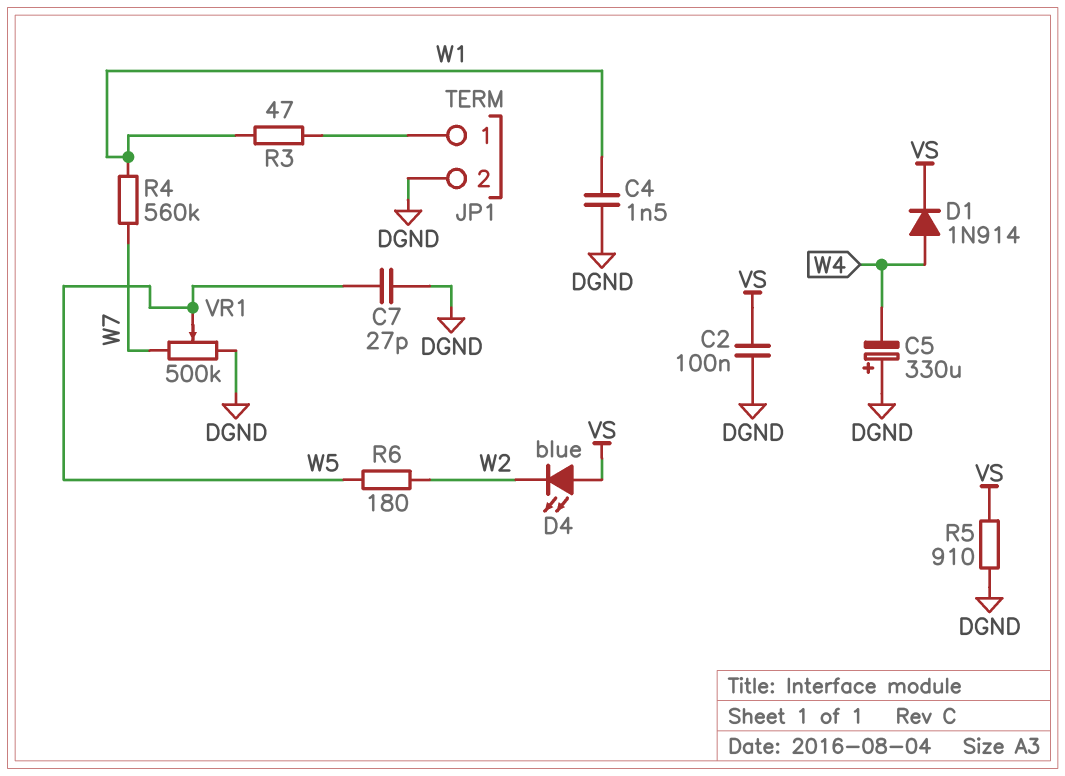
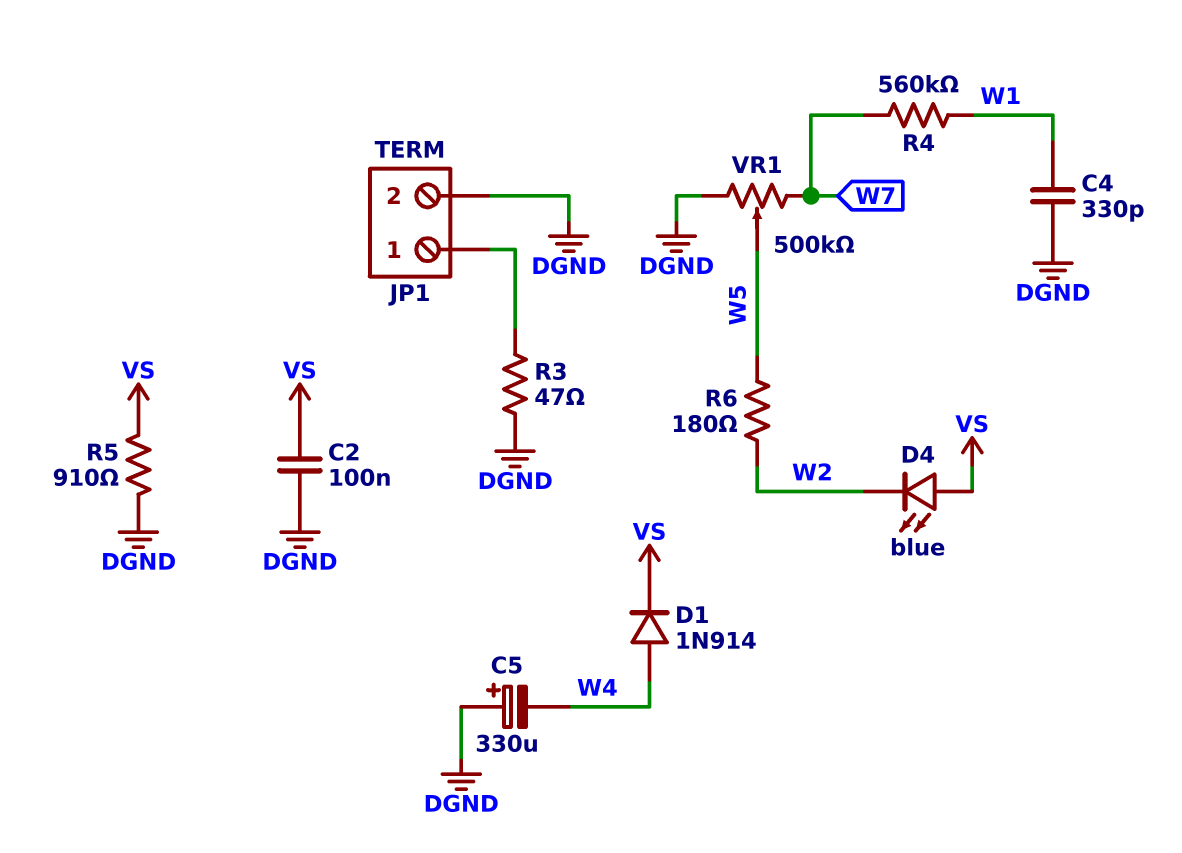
C4: 1.5nF (DGND, W1) -> 330pF (DGND, W1)
C7: 27pF (DGND, W5) -> none
R3: 47 (JP1/1, W1) -> 47 (DGND, JP1/1)

